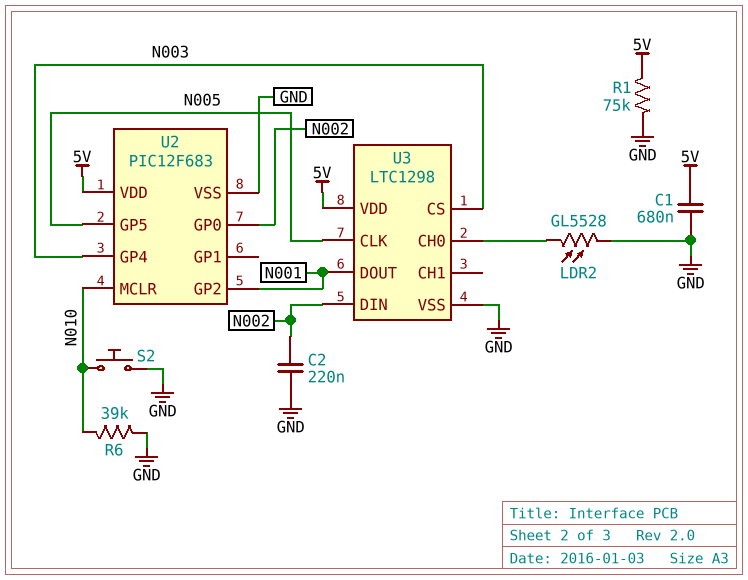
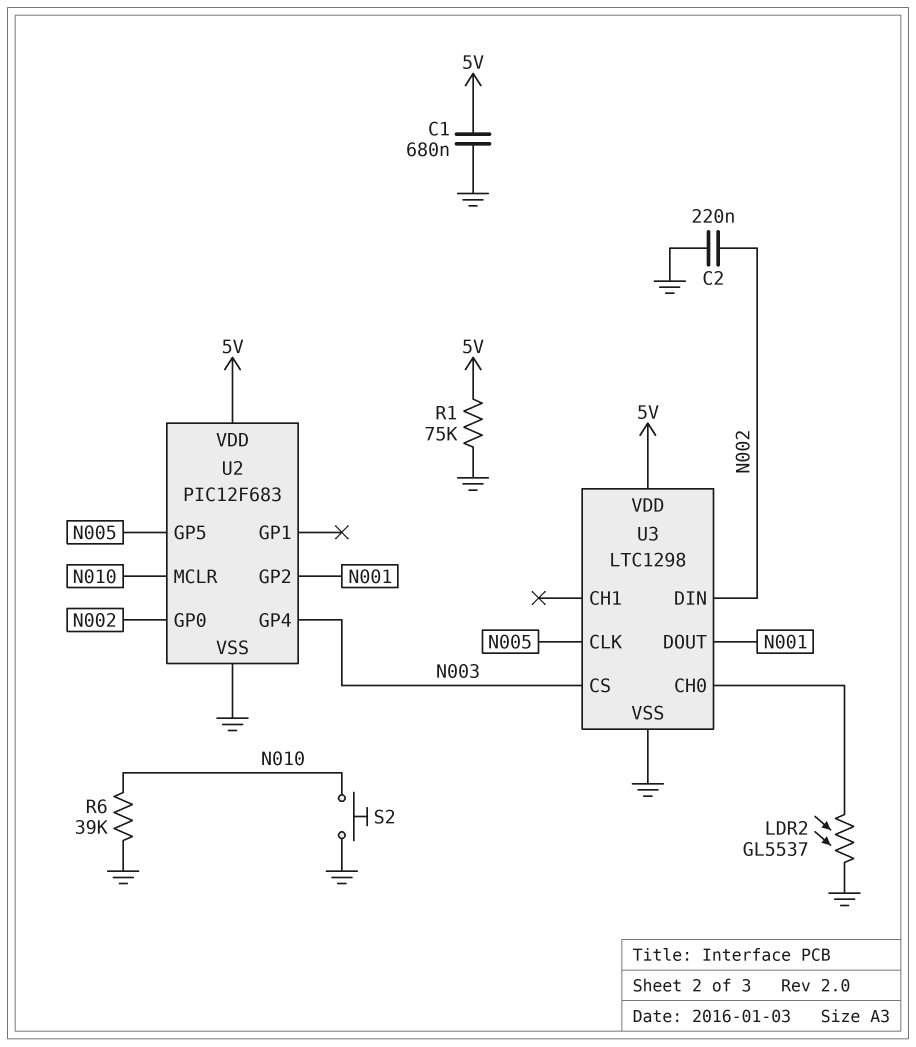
LDR2: GL5528 (GND, U3/CH0) -> GL5537 (GND, U3/CH0)

